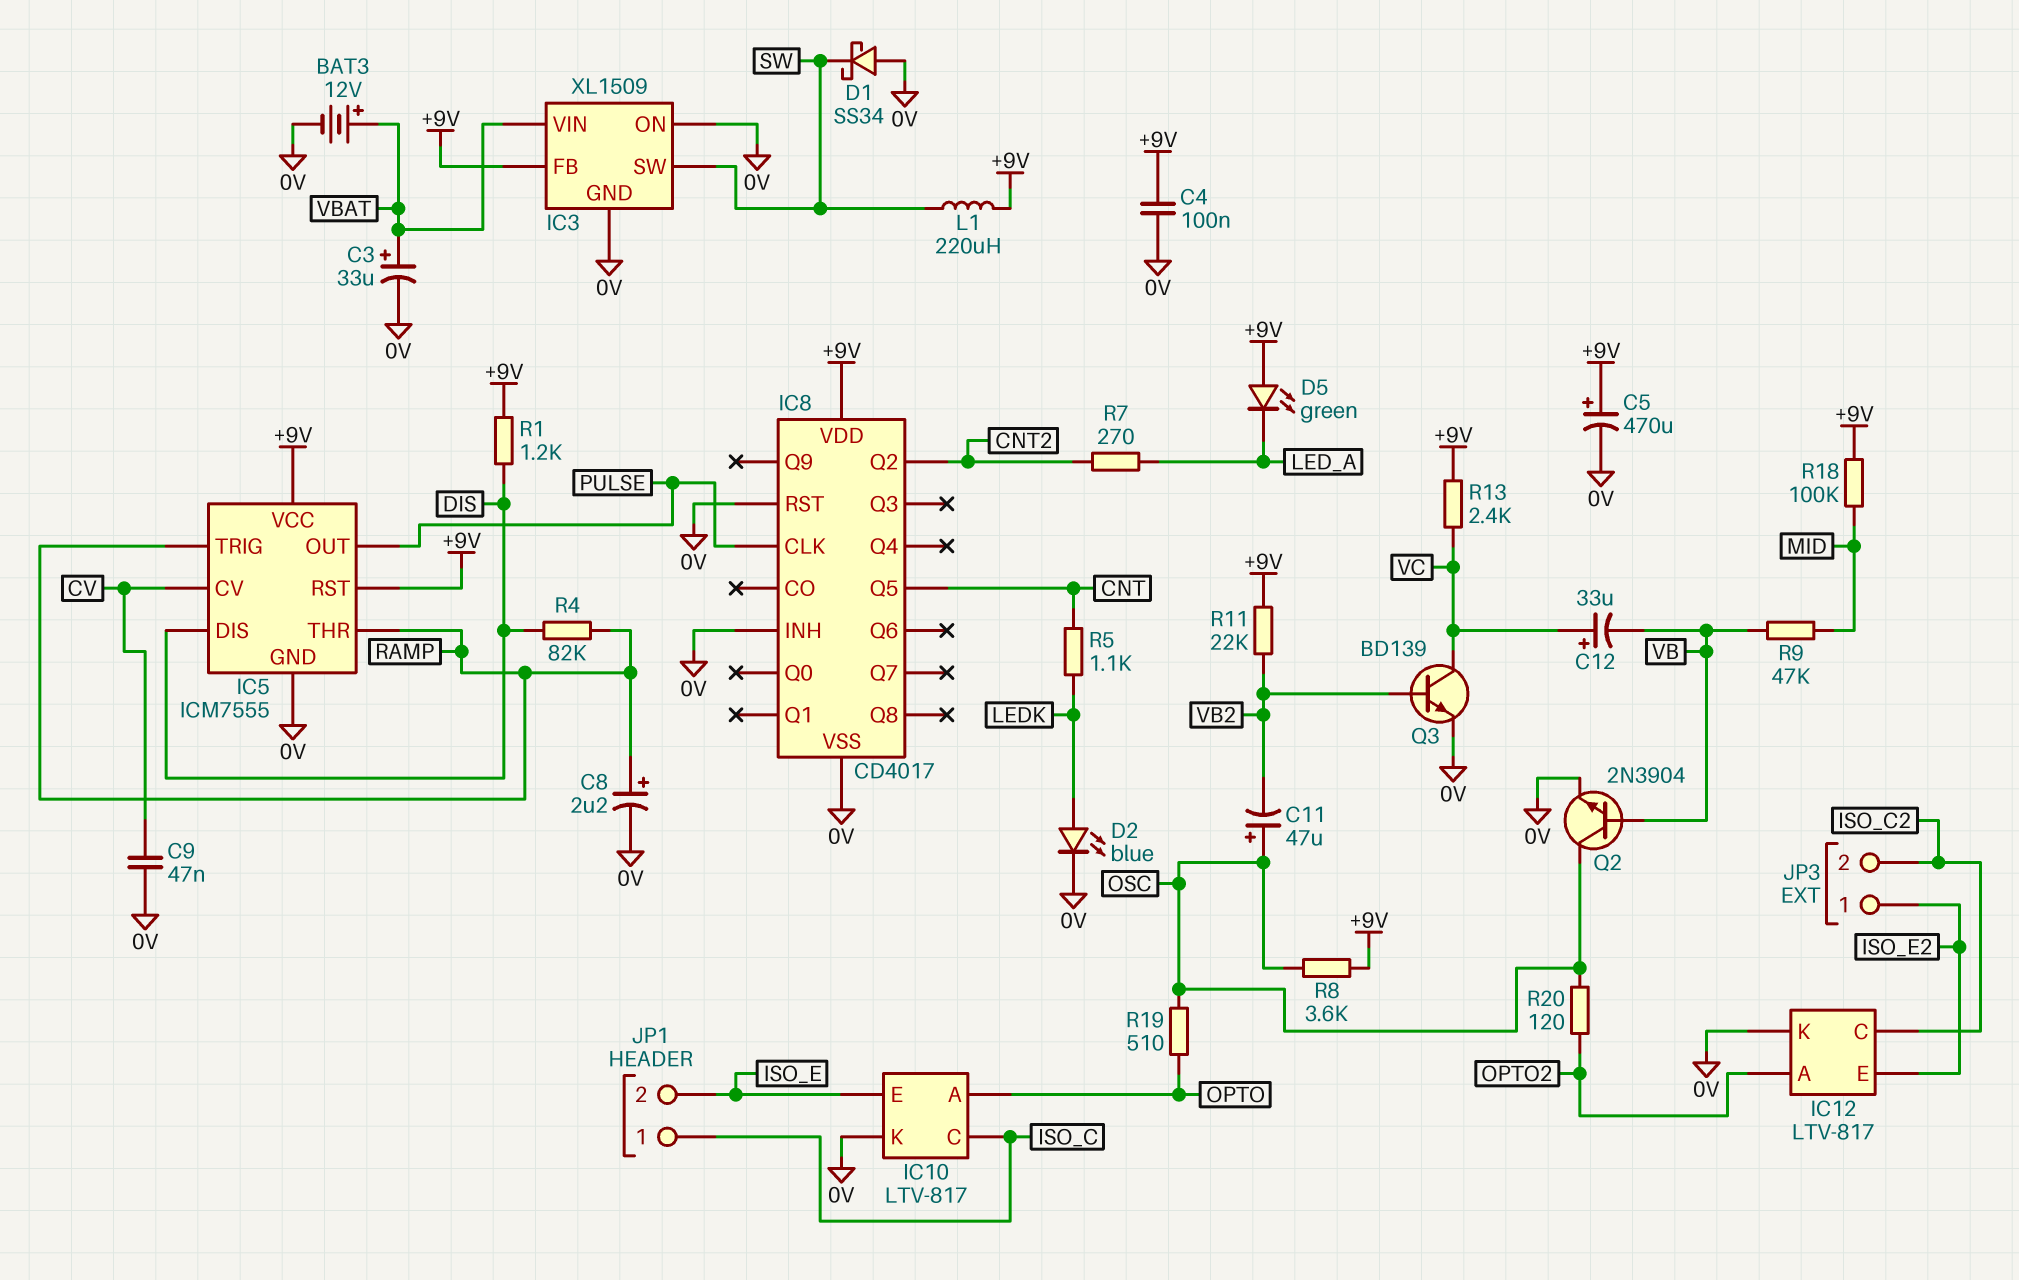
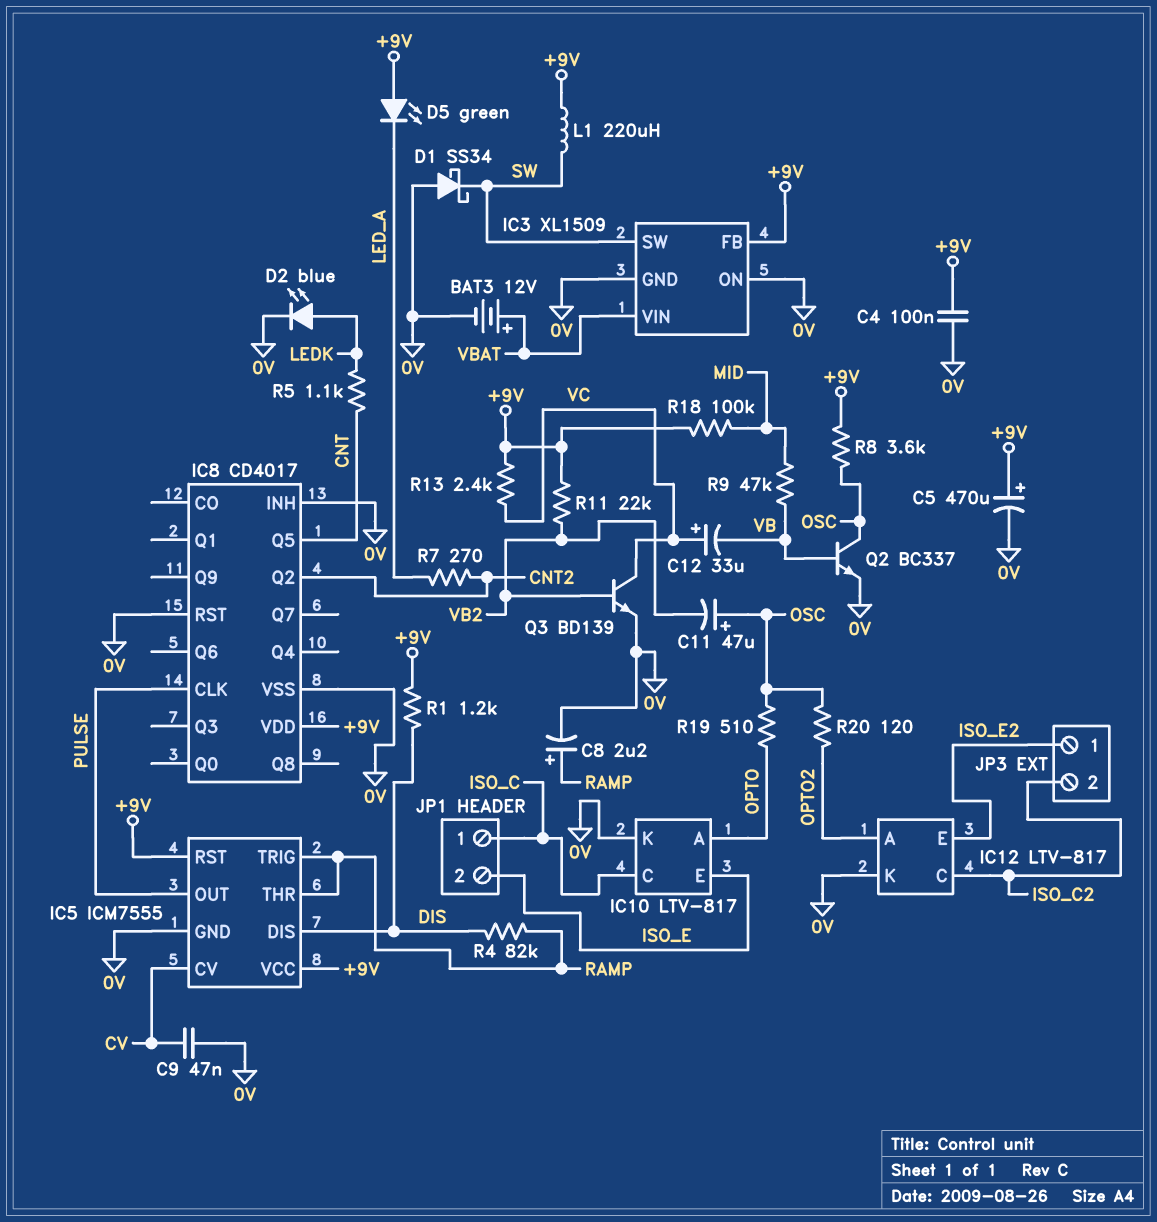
C3: 33uF (plus VBAT, minus 0V) -> none
Q2: NPN 2N3904 (B VB, C OSC, E 0V) -> NPN BC337 (B VB, C OSC, E 0V)

